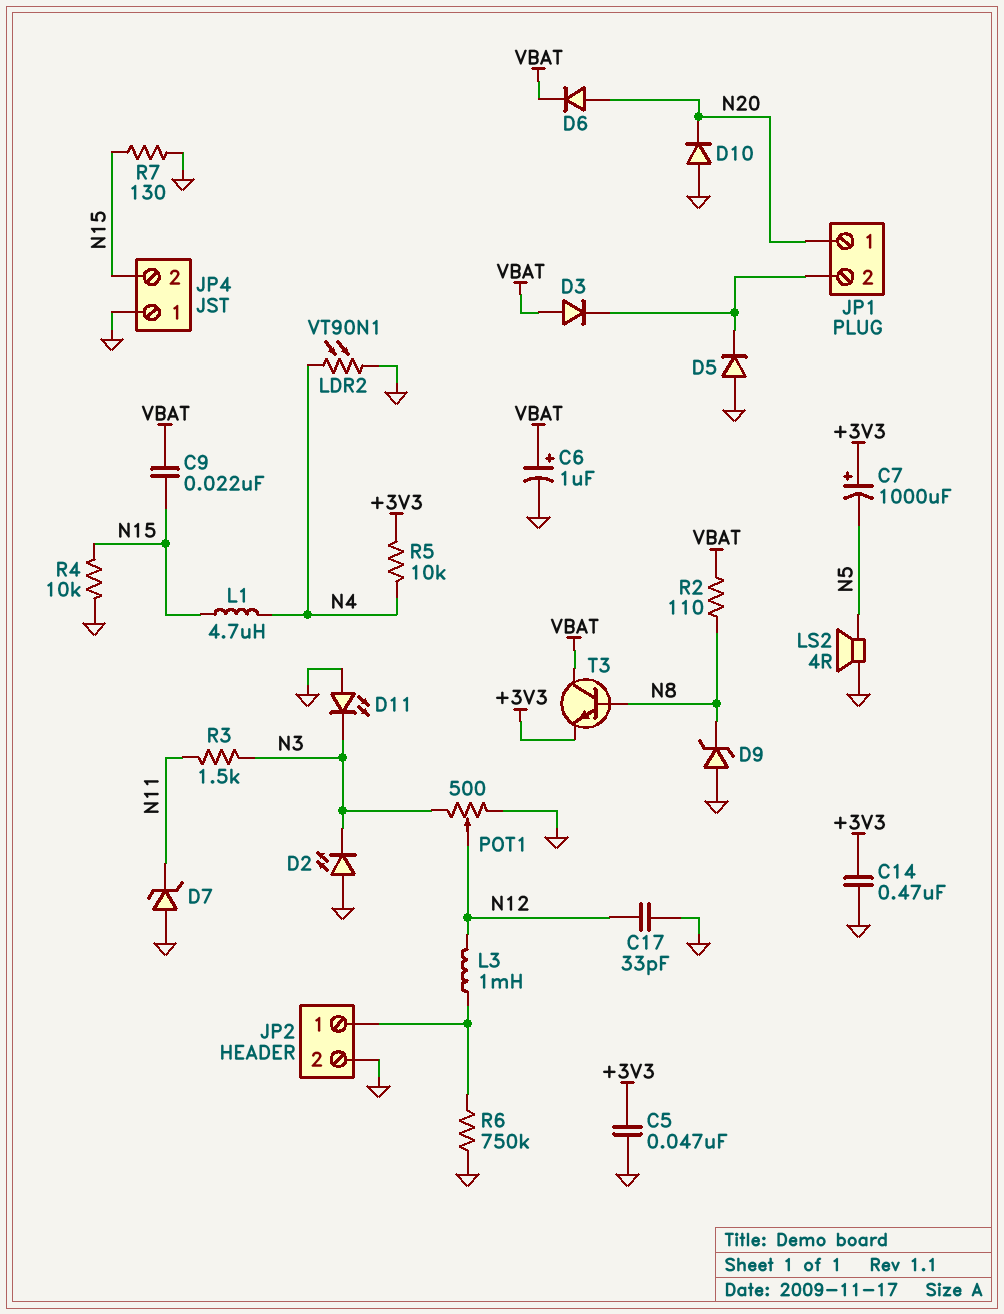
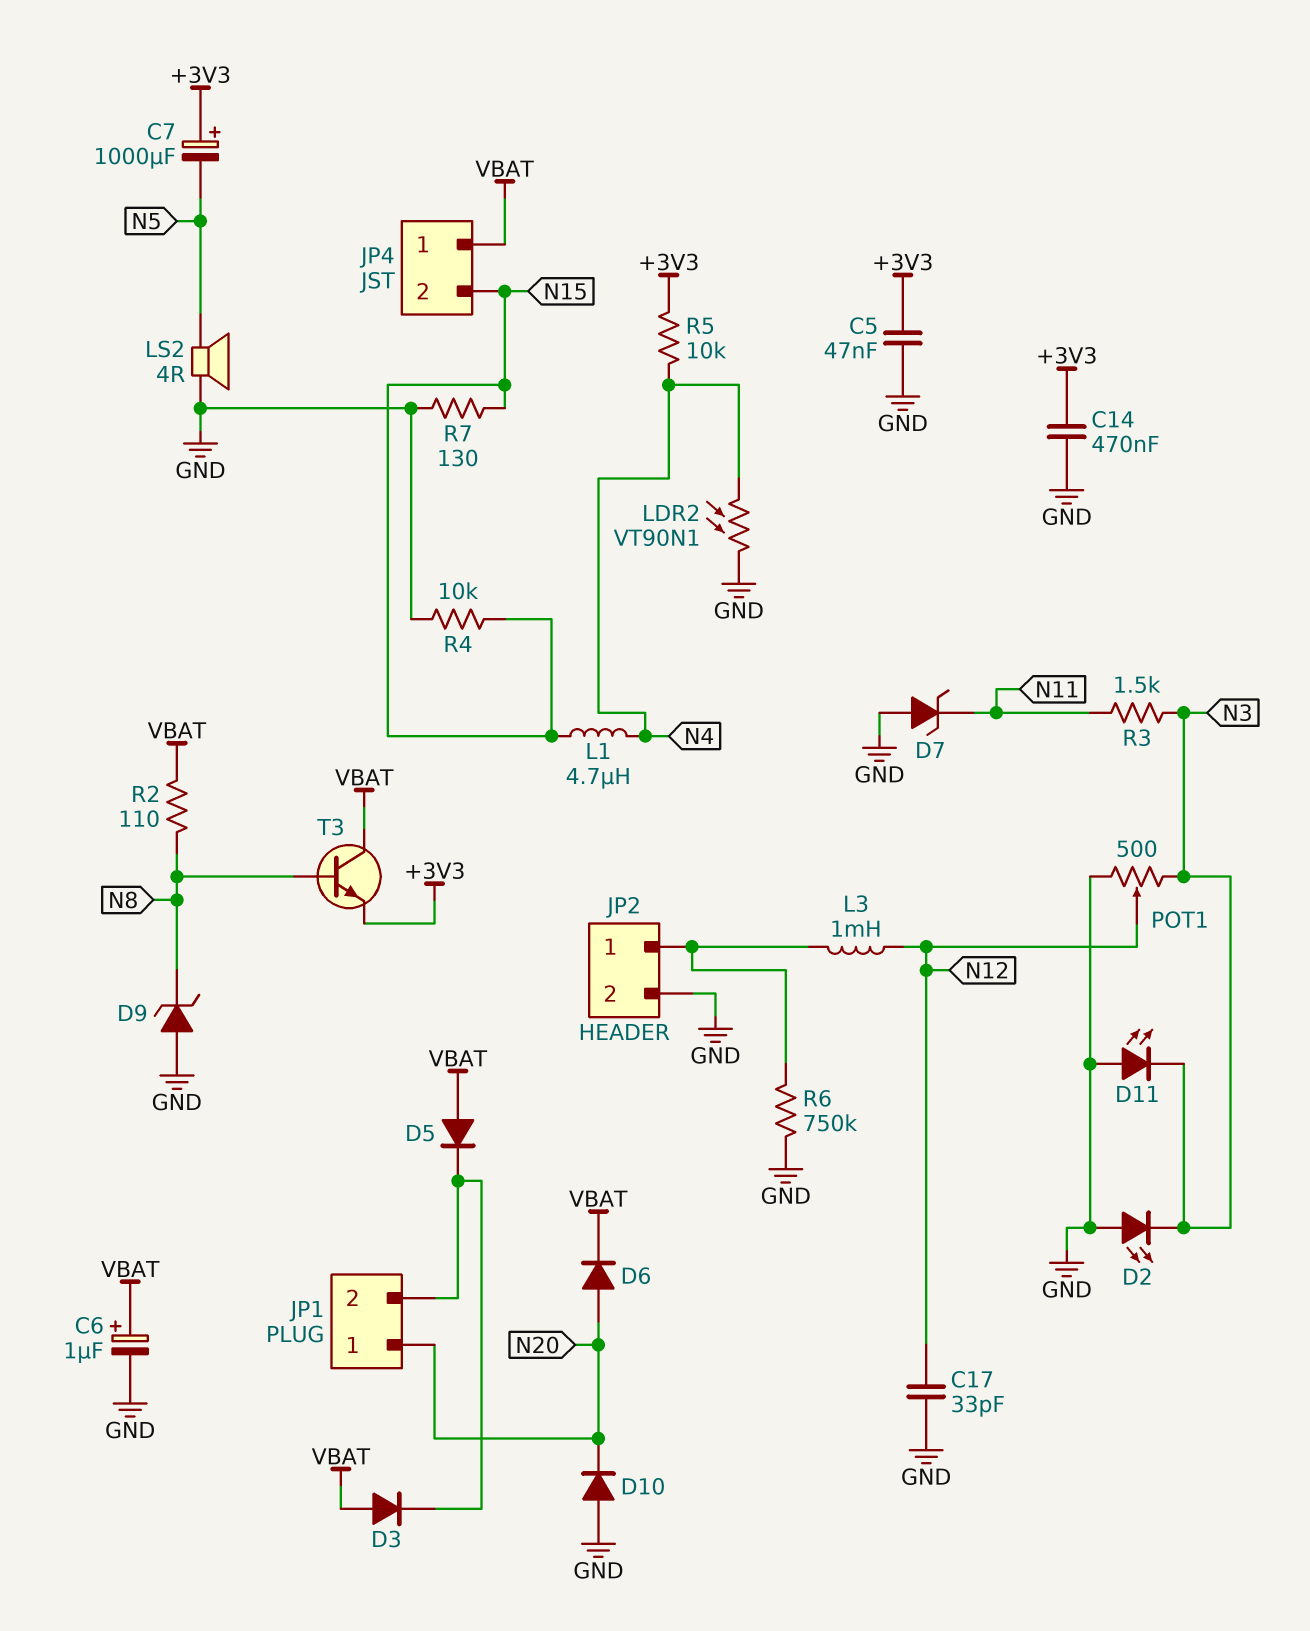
C9: 22nF (N15, VBAT) -> none
D5: diode (A GND, K JP1/2) -> diode (A VBAT, K JP1/2)
JP4 pin 1: GND -> VBAT

